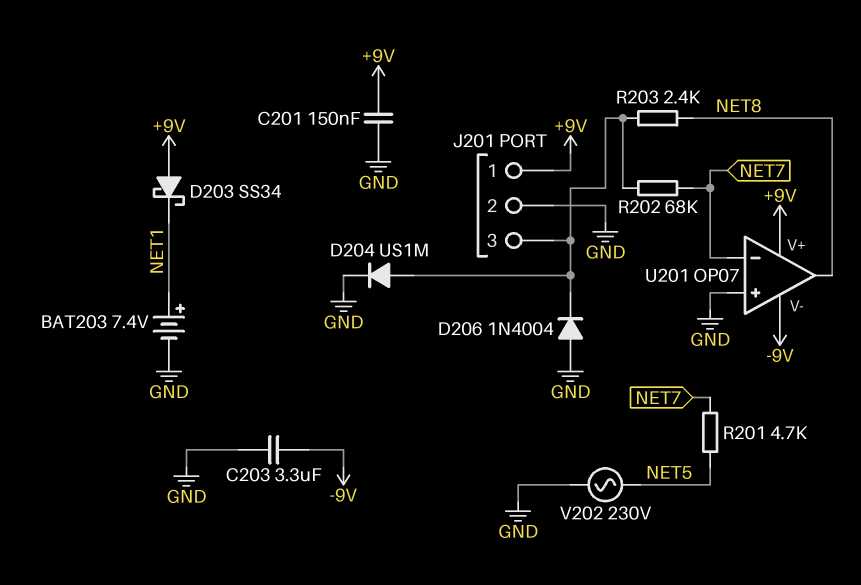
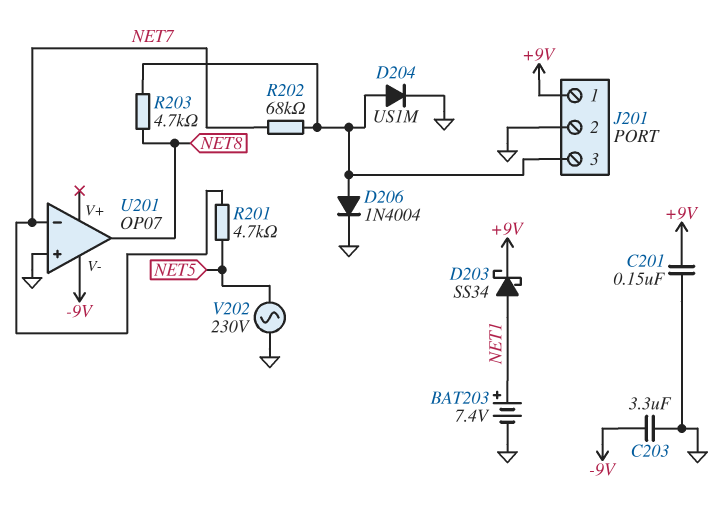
D203: schottky SS34 (A +9V, K NET1) -> schottky SS34 (A NET1, K +9V)
D206: diode 1N4004 (A GND, K J201/3) -> diode 1N4004 (A J201/3, K GND)
R203: 2.4k (J201/3, NET8) -> 4.7k (J201/3, NET8)
U201 pin V+: +9V -> none

